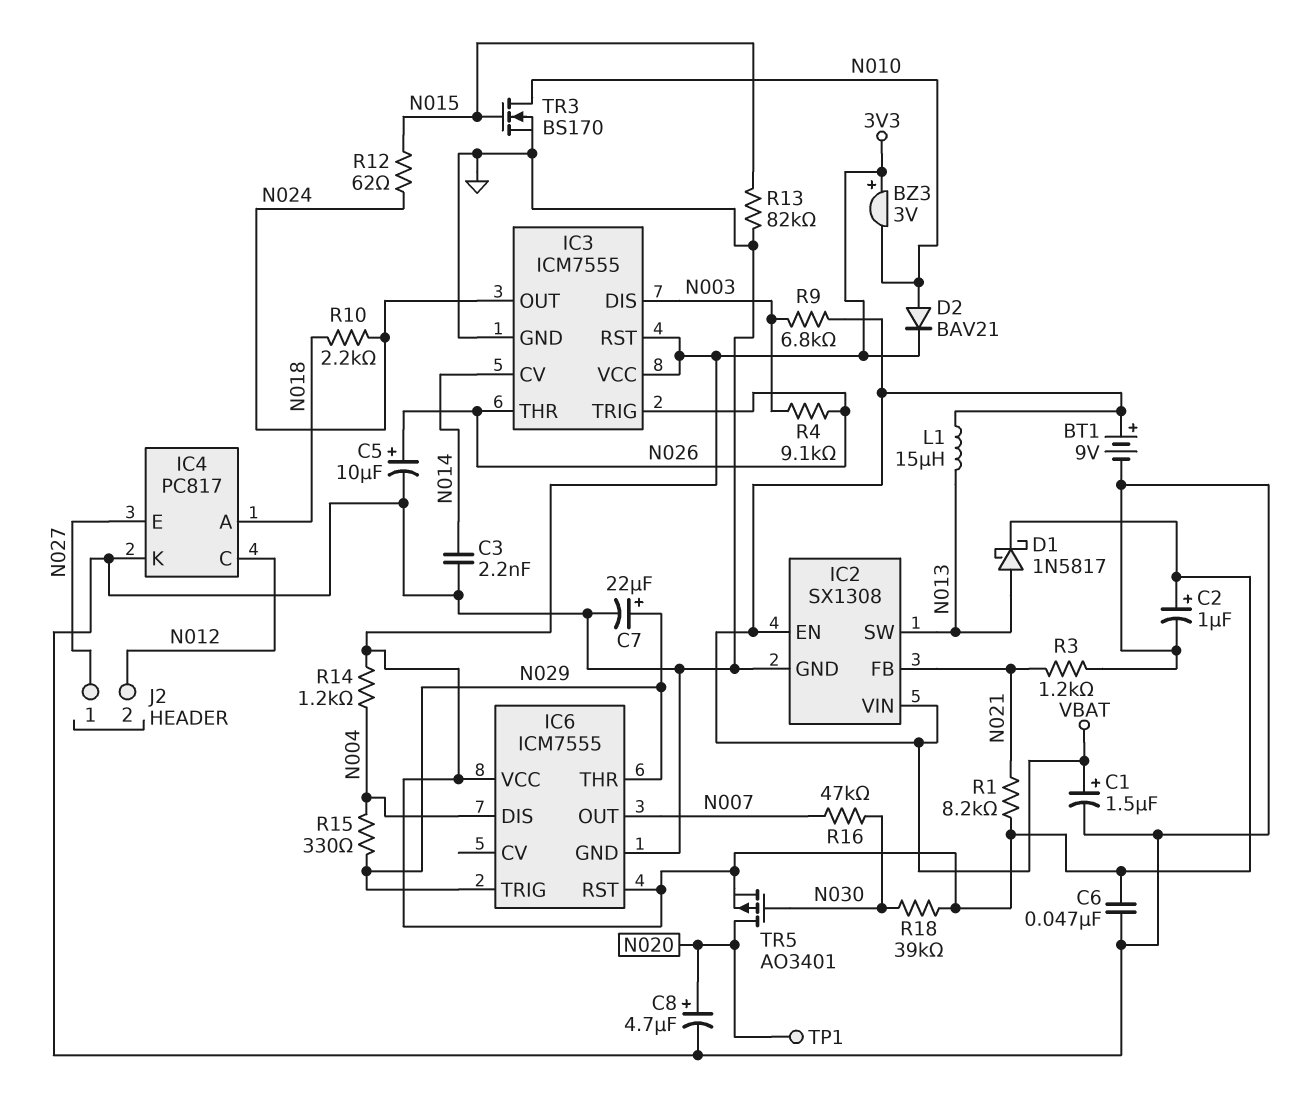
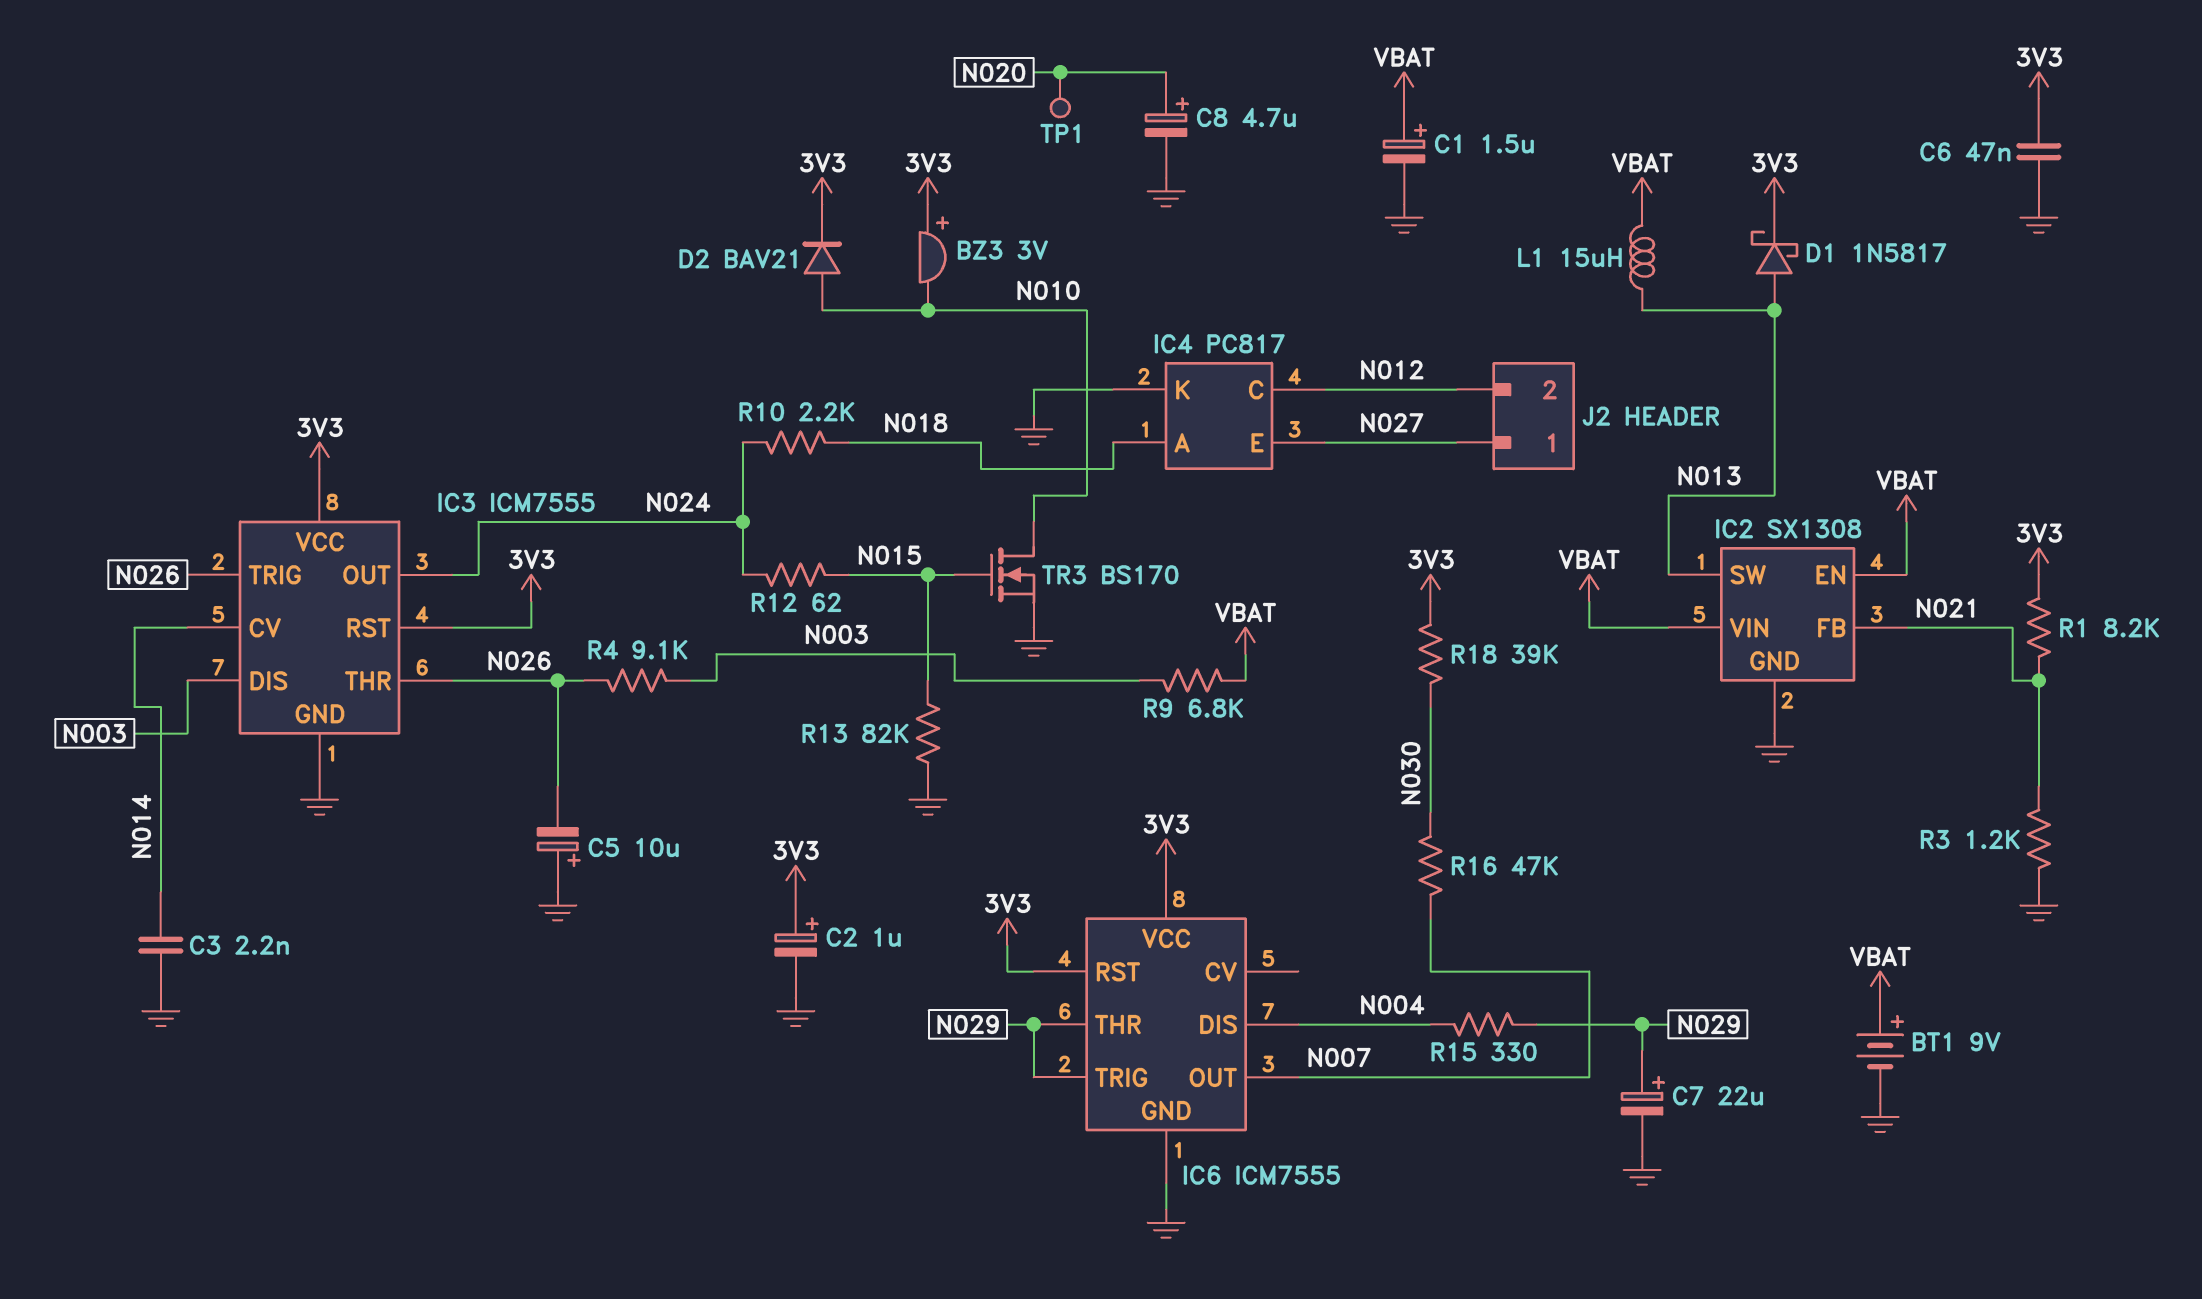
C5: 10uF (plus N026, minus GND) -> 10uF (plus GND, minus N026)
R14: 1.2k (3V3, N004) -> none
TR5: PMOS AO3401 (G N030, D N020, S 3V3) -> none

